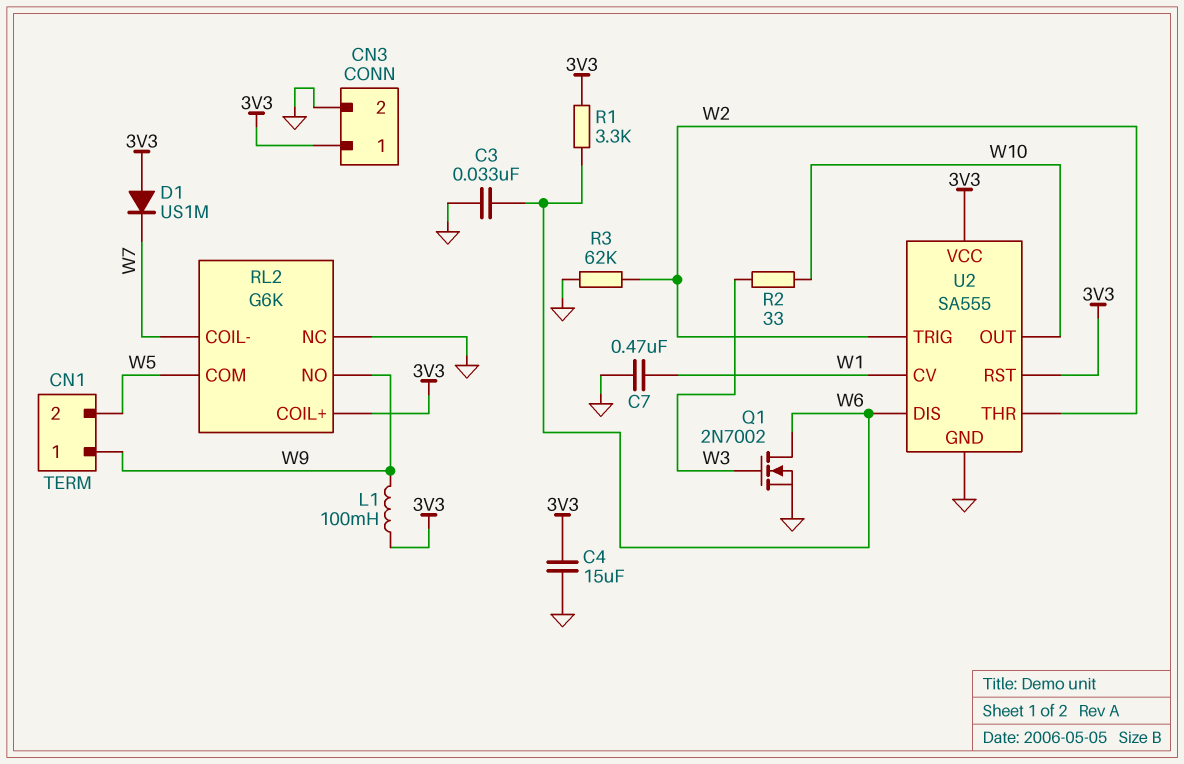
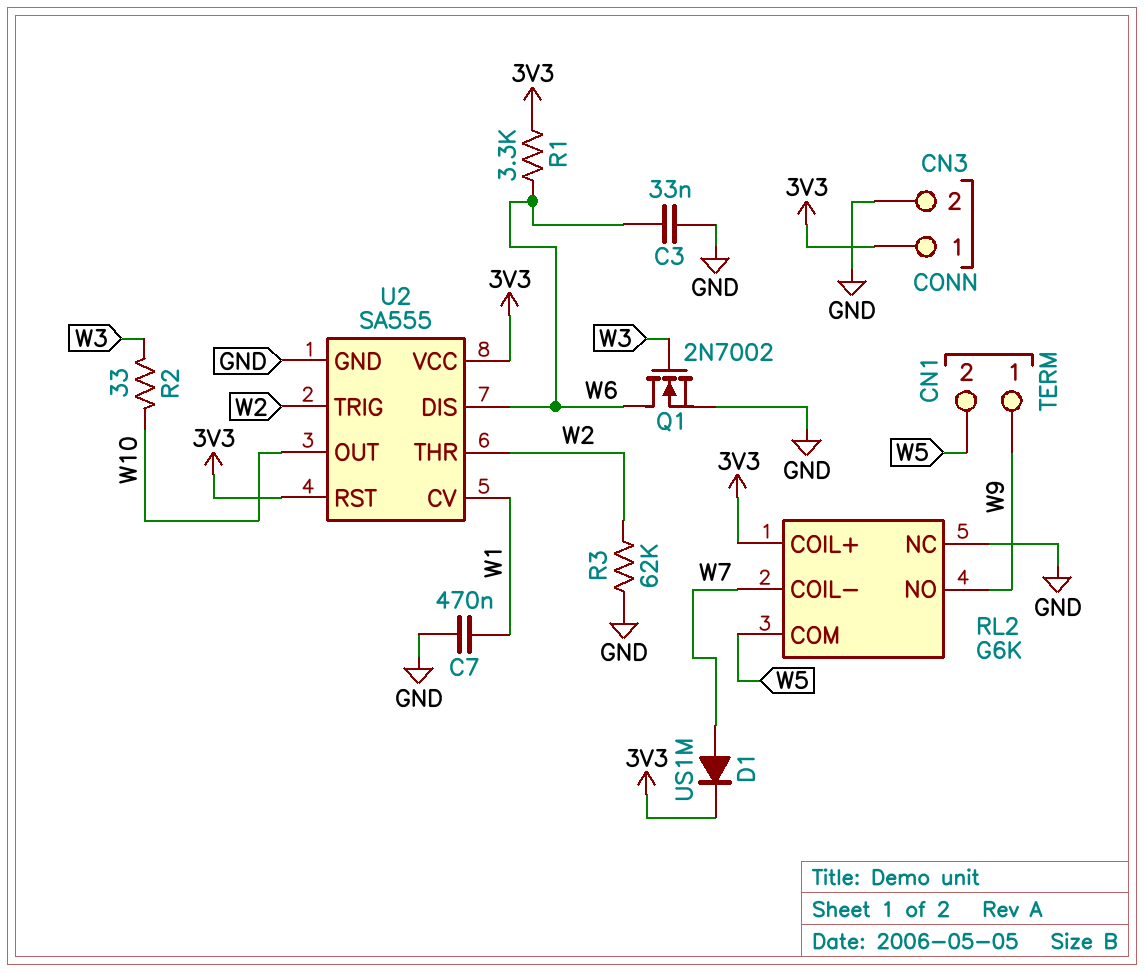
C4: 15uF (3V3, GND) -> none
D1: diode US1M (A 3V3, K W7) -> diode US1M (A W7, K 3V3)
L1: 100mH (3V3, W9) -> none

